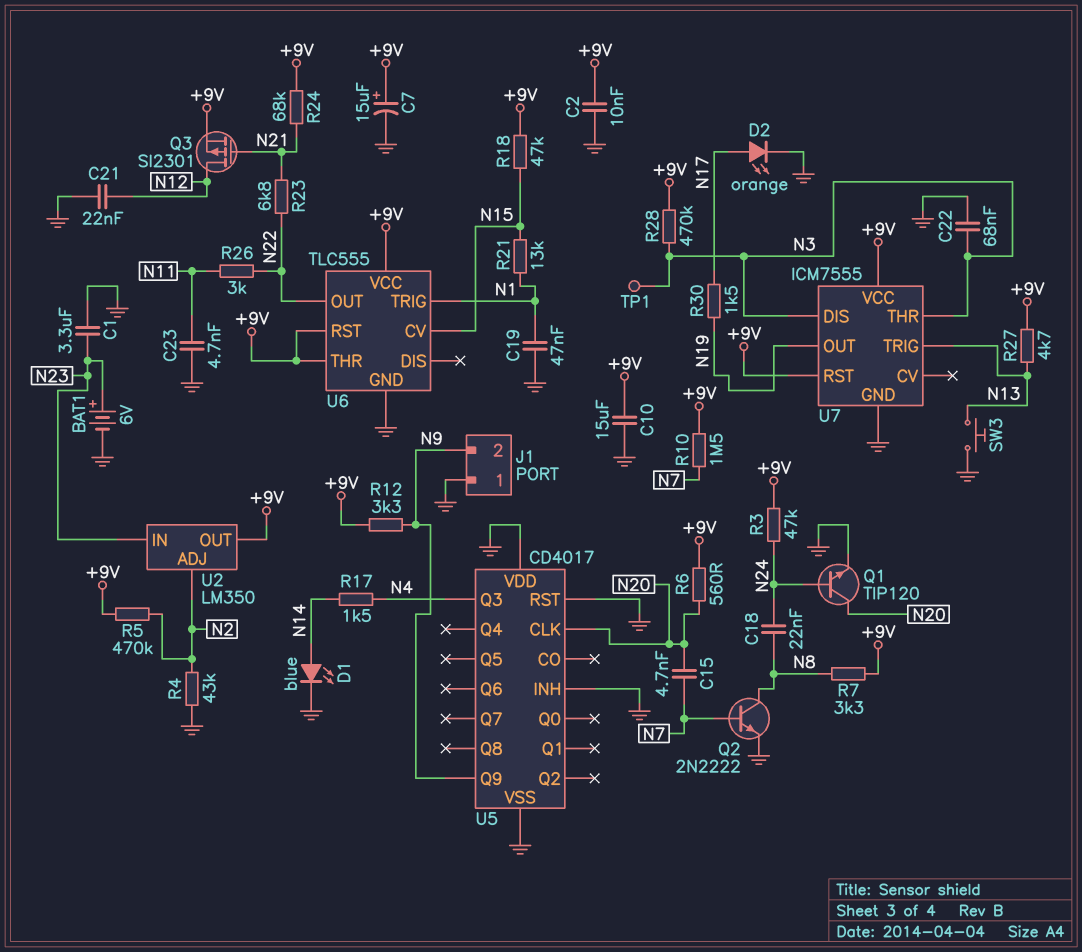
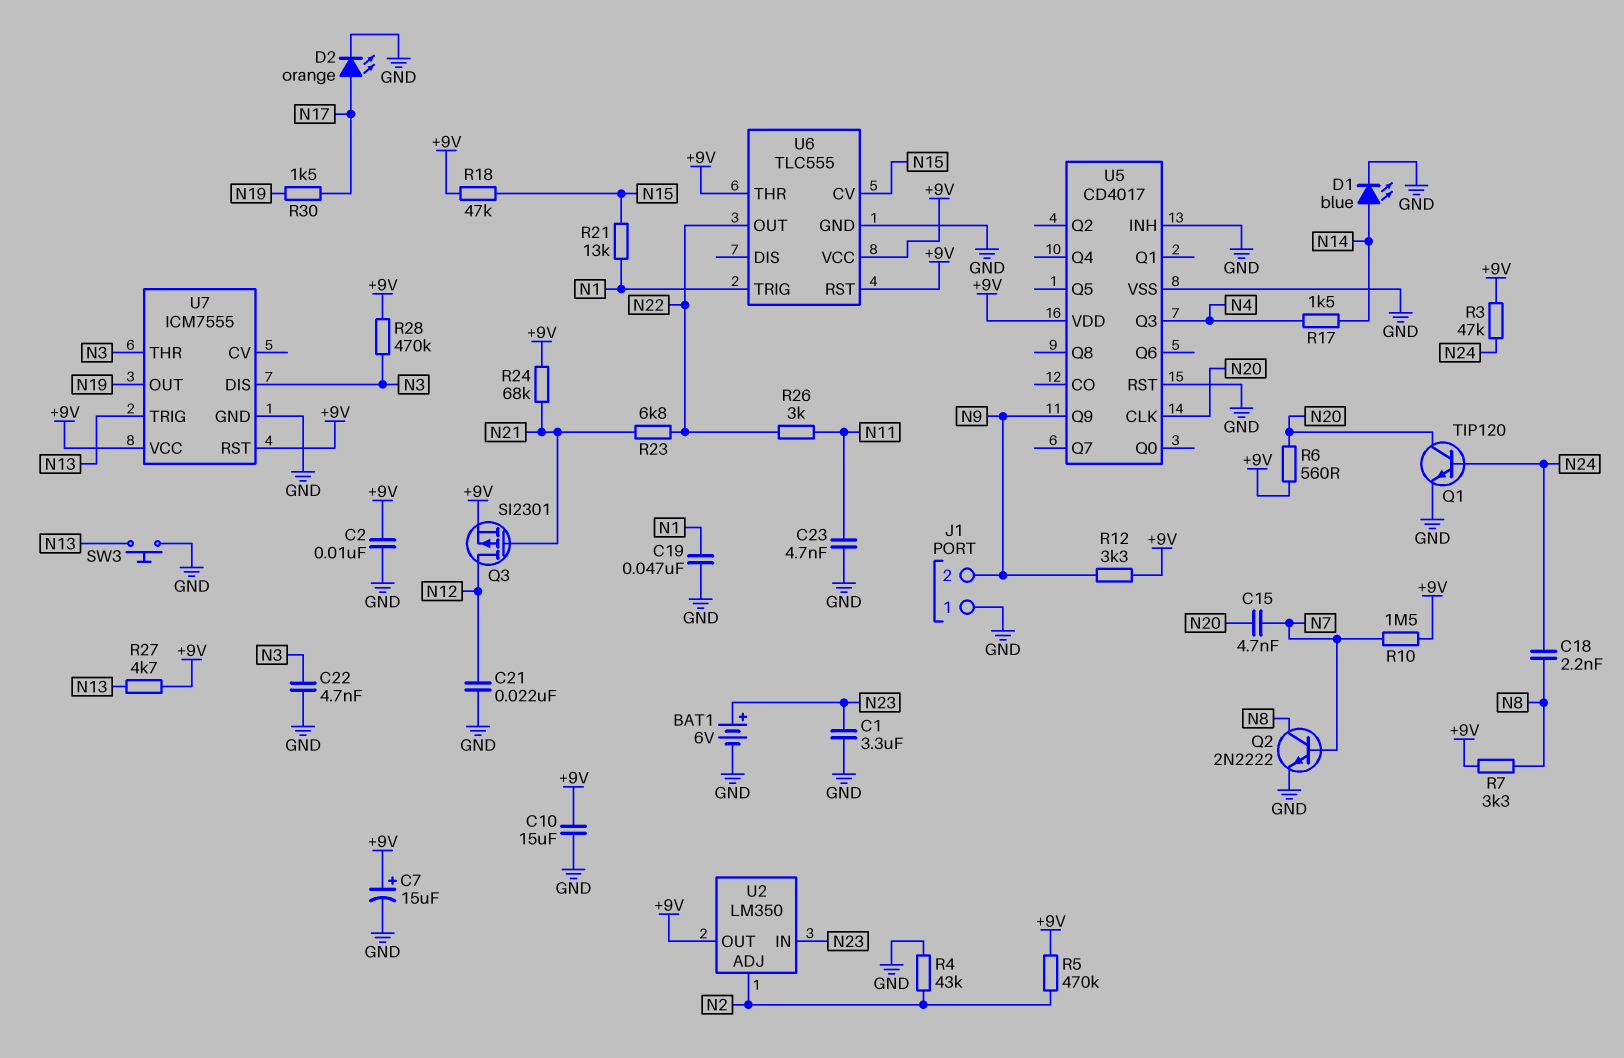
C18: 22nF (N8, N24) -> 2.2nF (N8, N24)
C22: 68nF (GND, N3) -> 4.7nF (GND, N3)
TP1: test point (N3) -> none
U5 pin VDD: GND -> +9V

